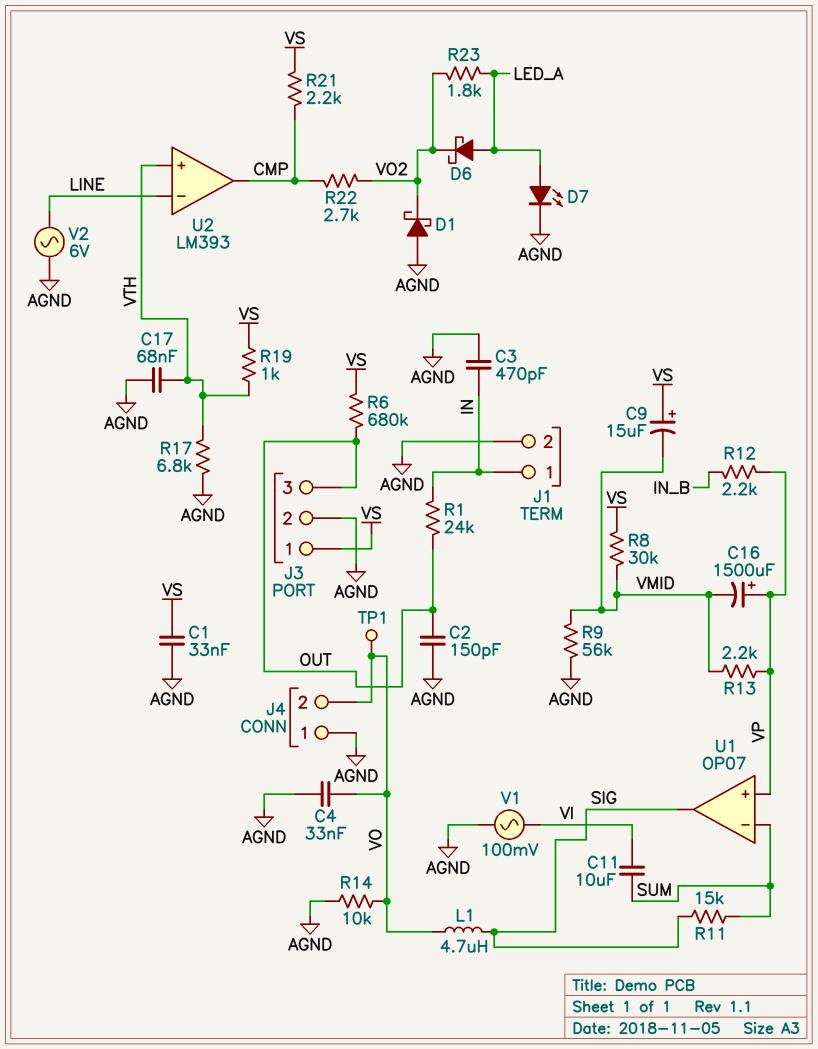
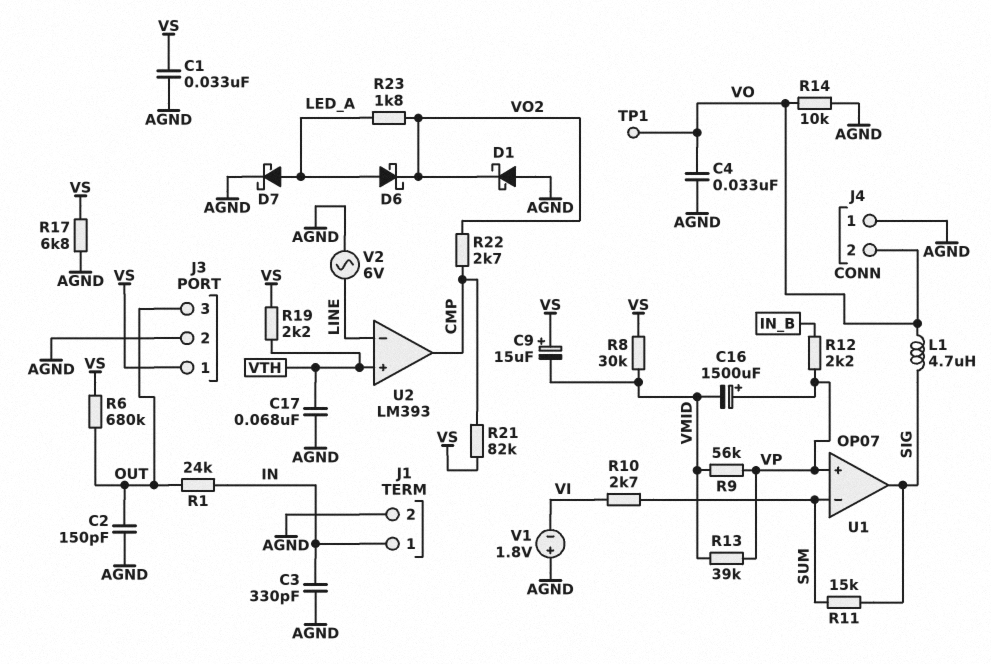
C3: 470pF (AGND, IN) -> 330pF (AGND, IN)
C11: 10uF (SUM, VI) -> none
D7: LED (A LED_A, K AGND) -> schottky (A LED_A, K AGND)
R9: 56k (AGND, VMID) -> 56k (VMID, VP)
R10: none -> 2.7k (SUM, VI)
R13: 2.2k (VMID, VP) -> 39k (VMID, VP)
R17: 6.8k (AGND, VTH) -> 6.8k (AGND, VS)
R19: 1k (VS, VTH) -> 2.2k (VS, VTH)
R21: 2.2k (CMP, VS) -> 82k (CMP, VS)
V1: AC 100mV (AGND, VI) -> 1.8V (plus AGND, minus VI)

